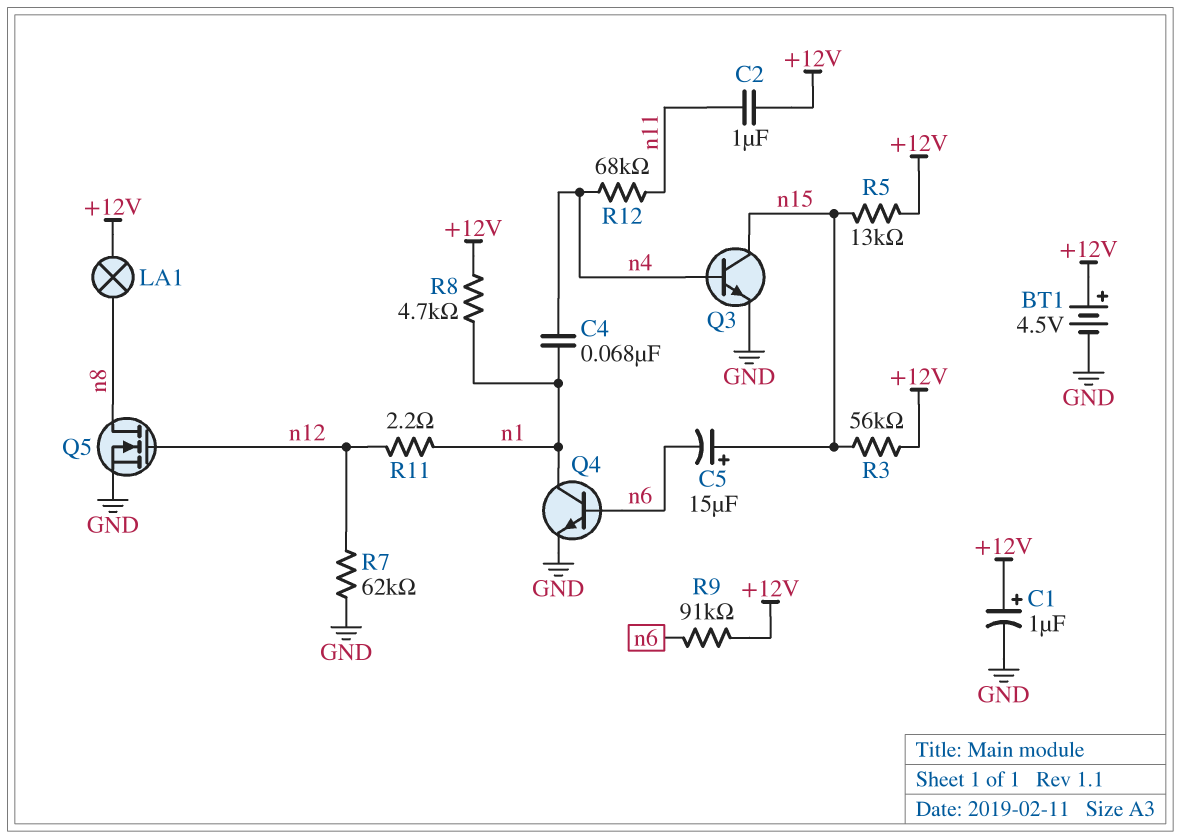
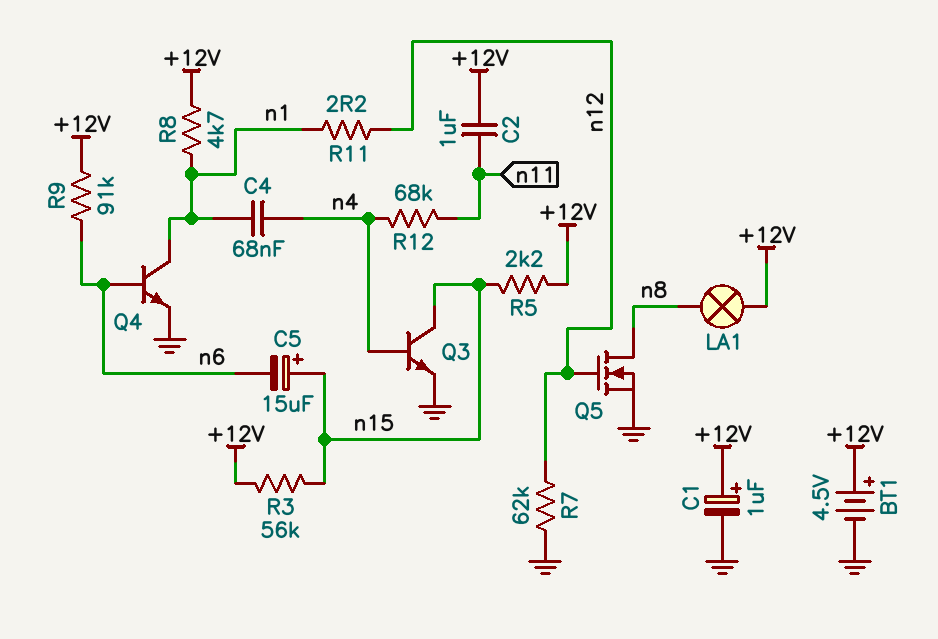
R5: 13k (+12V, n15) -> 2.2k (+12V, n15)

